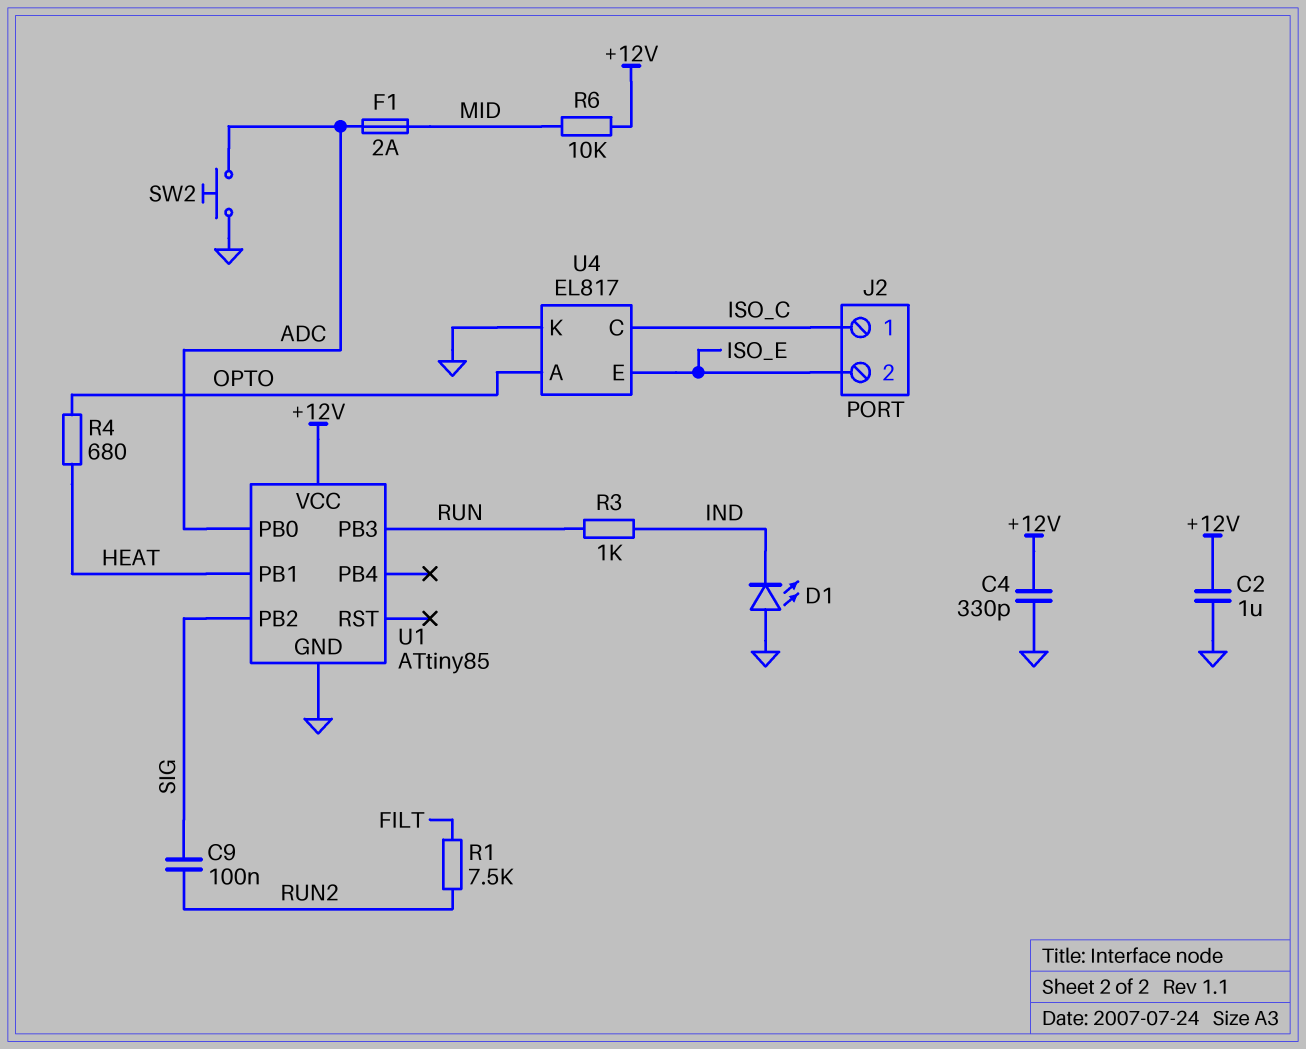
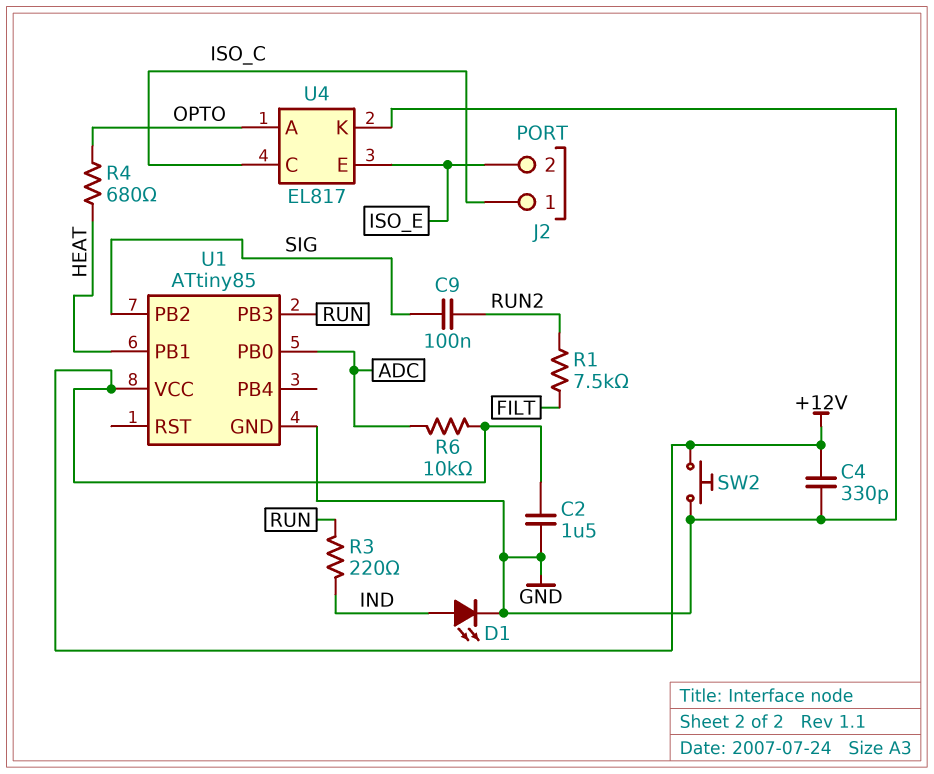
C2: 1uF (+12V, GND) -> 1.5uF (+12V, GND)
D1: LED (A GND, K IND) -> LED (A IND, K GND)
F1: 2A (ADC, MID) -> none
R3: 1k (IND, RUN) -> 220 (IND, RUN)
R6: 10k (+12V, MID) -> 10k (+12V, ADC)
SW2: button (ADC, GND) -> button (+12V, GND)

